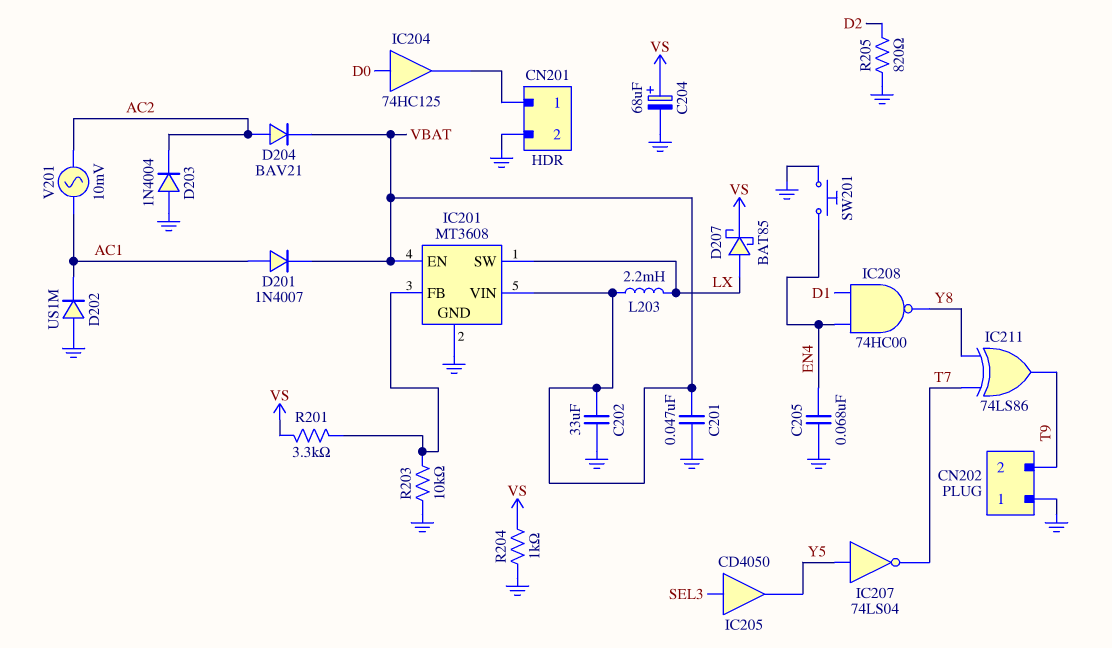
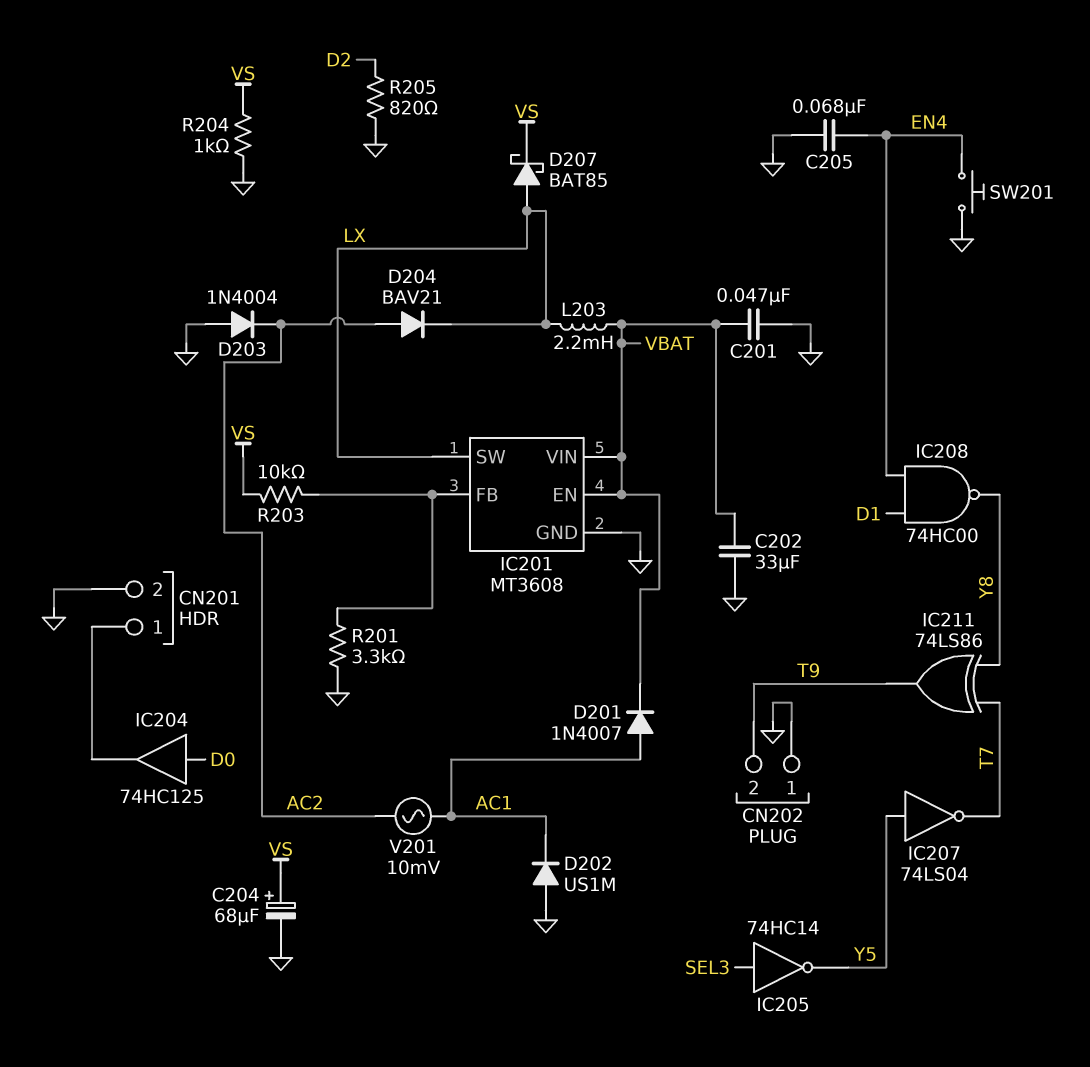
D204: diode BAV21 (A AC2, K VBAT) -> diode BAV21 (A AC2, K LX)
IC205: buffer CD4050 (in SEL3, out Y5) -> NOT 74HC14 (in SEL3, out Y5)
R201: 3.3k (IC201/FB, VS) -> 3.3k (GND, IC201/FB)
R203: 10k (GND, IC201/FB) -> 10k (IC201/FB, VS)

